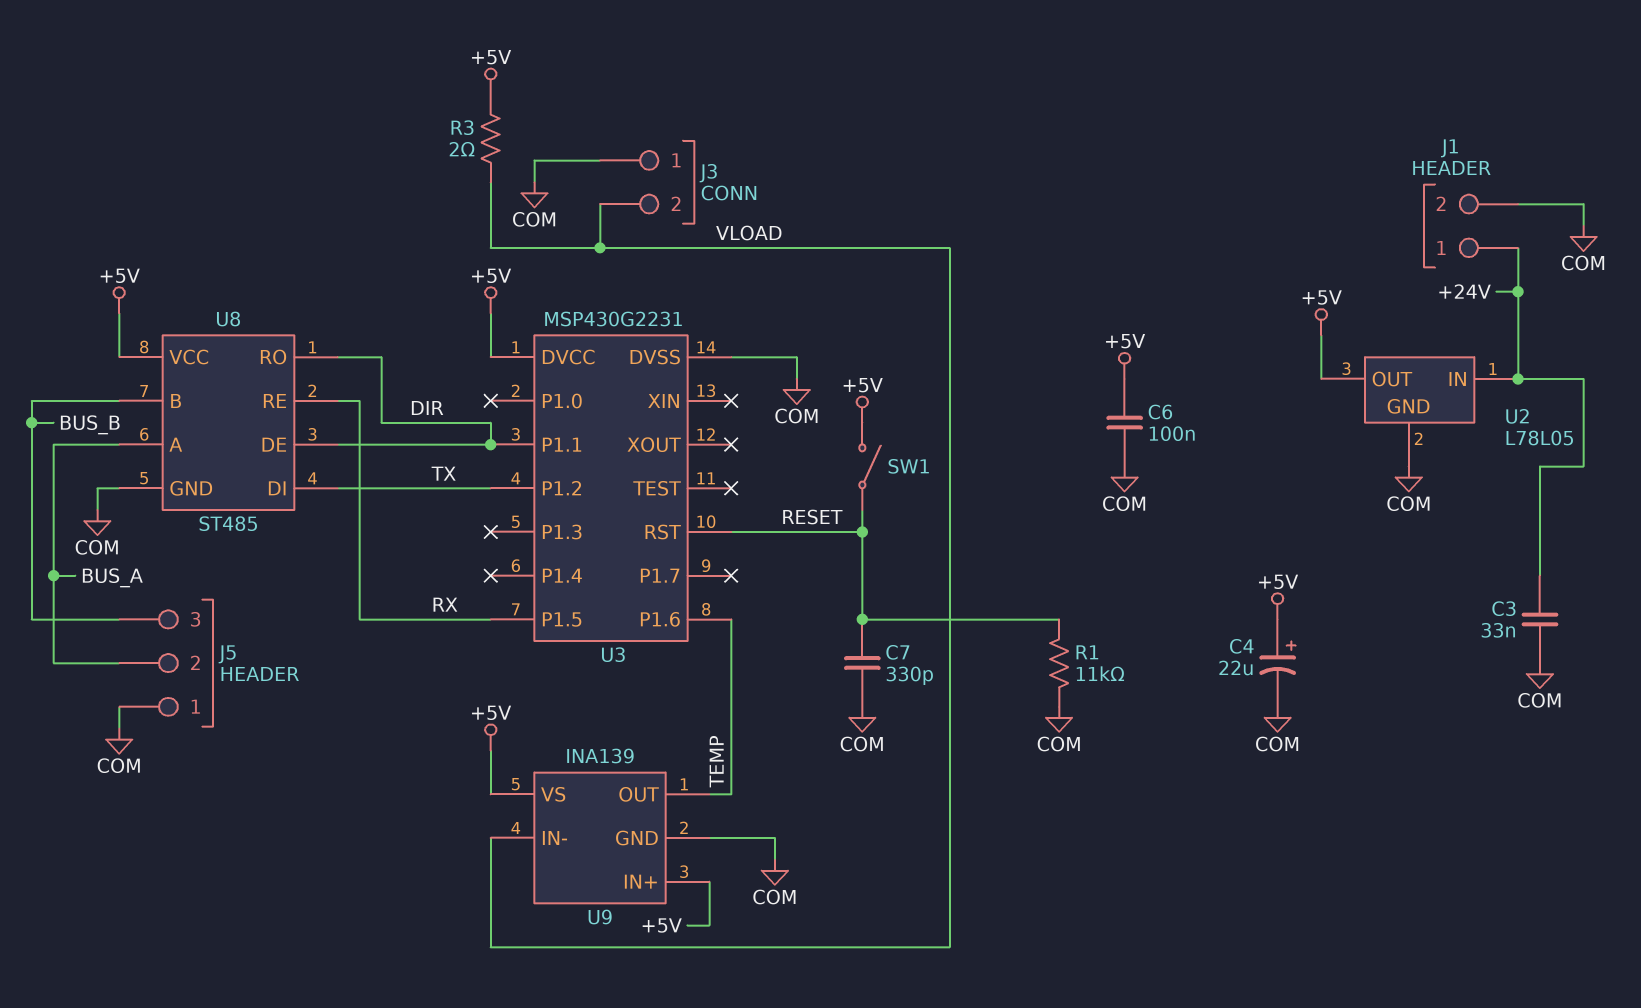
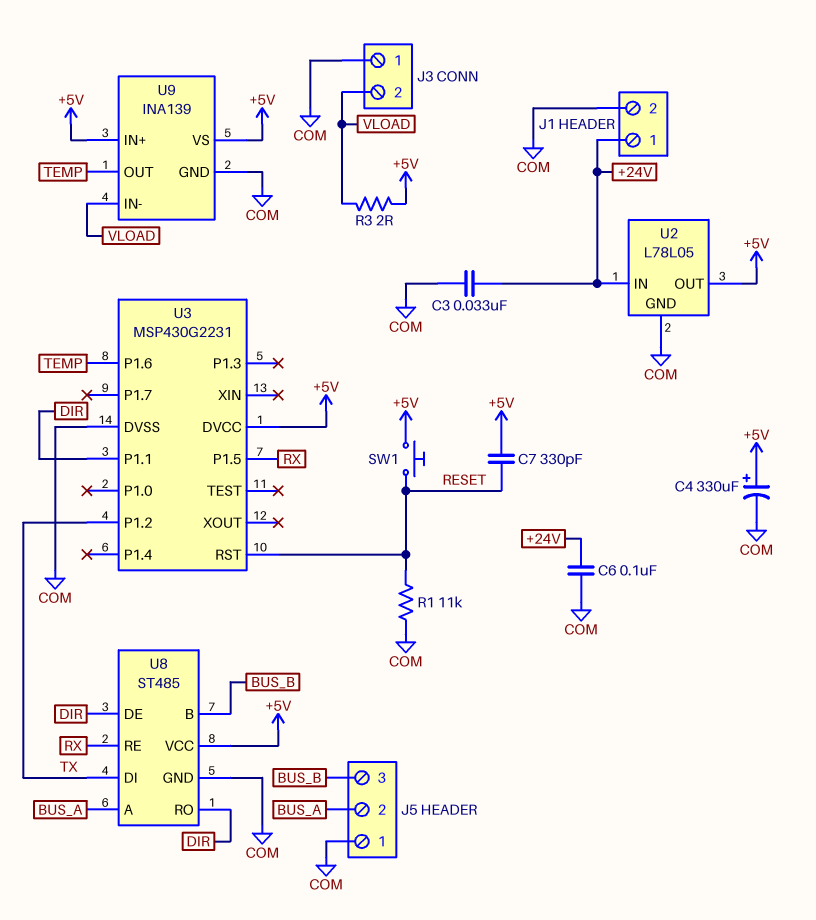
C4: 22uF (plus +5V, minus COM) -> 330uF (plus +5V, minus COM)
C6: 100nF (+5V, COM) -> 100nF (+24V, COM)
C7: 330pF (COM, RESET) -> 330pF (+5V, RESET)
SW1: switch (+5V, RESET) -> button (+5V, RESET)

